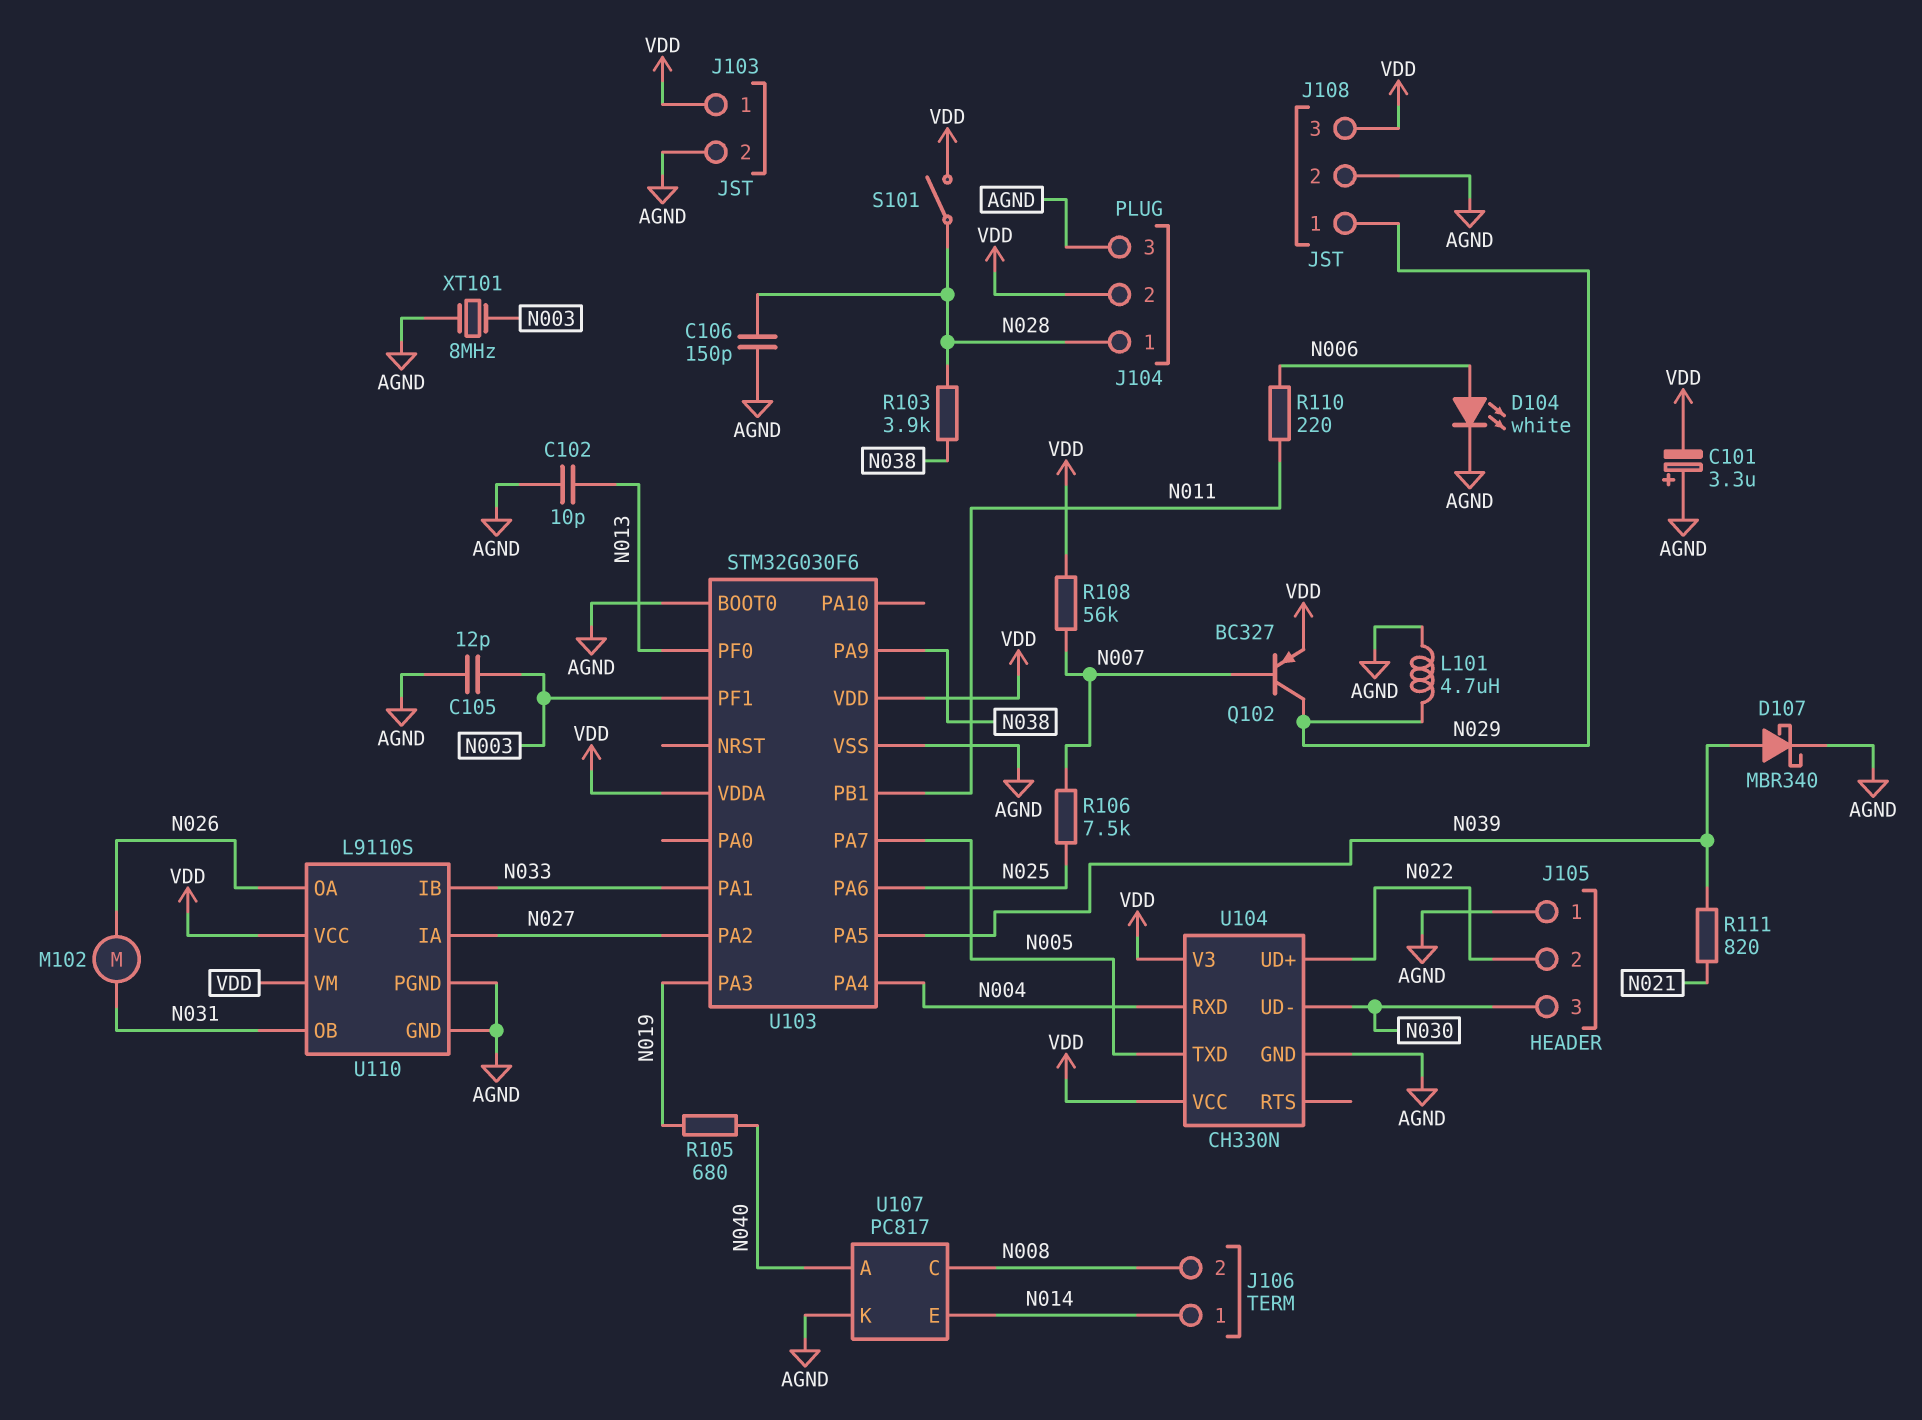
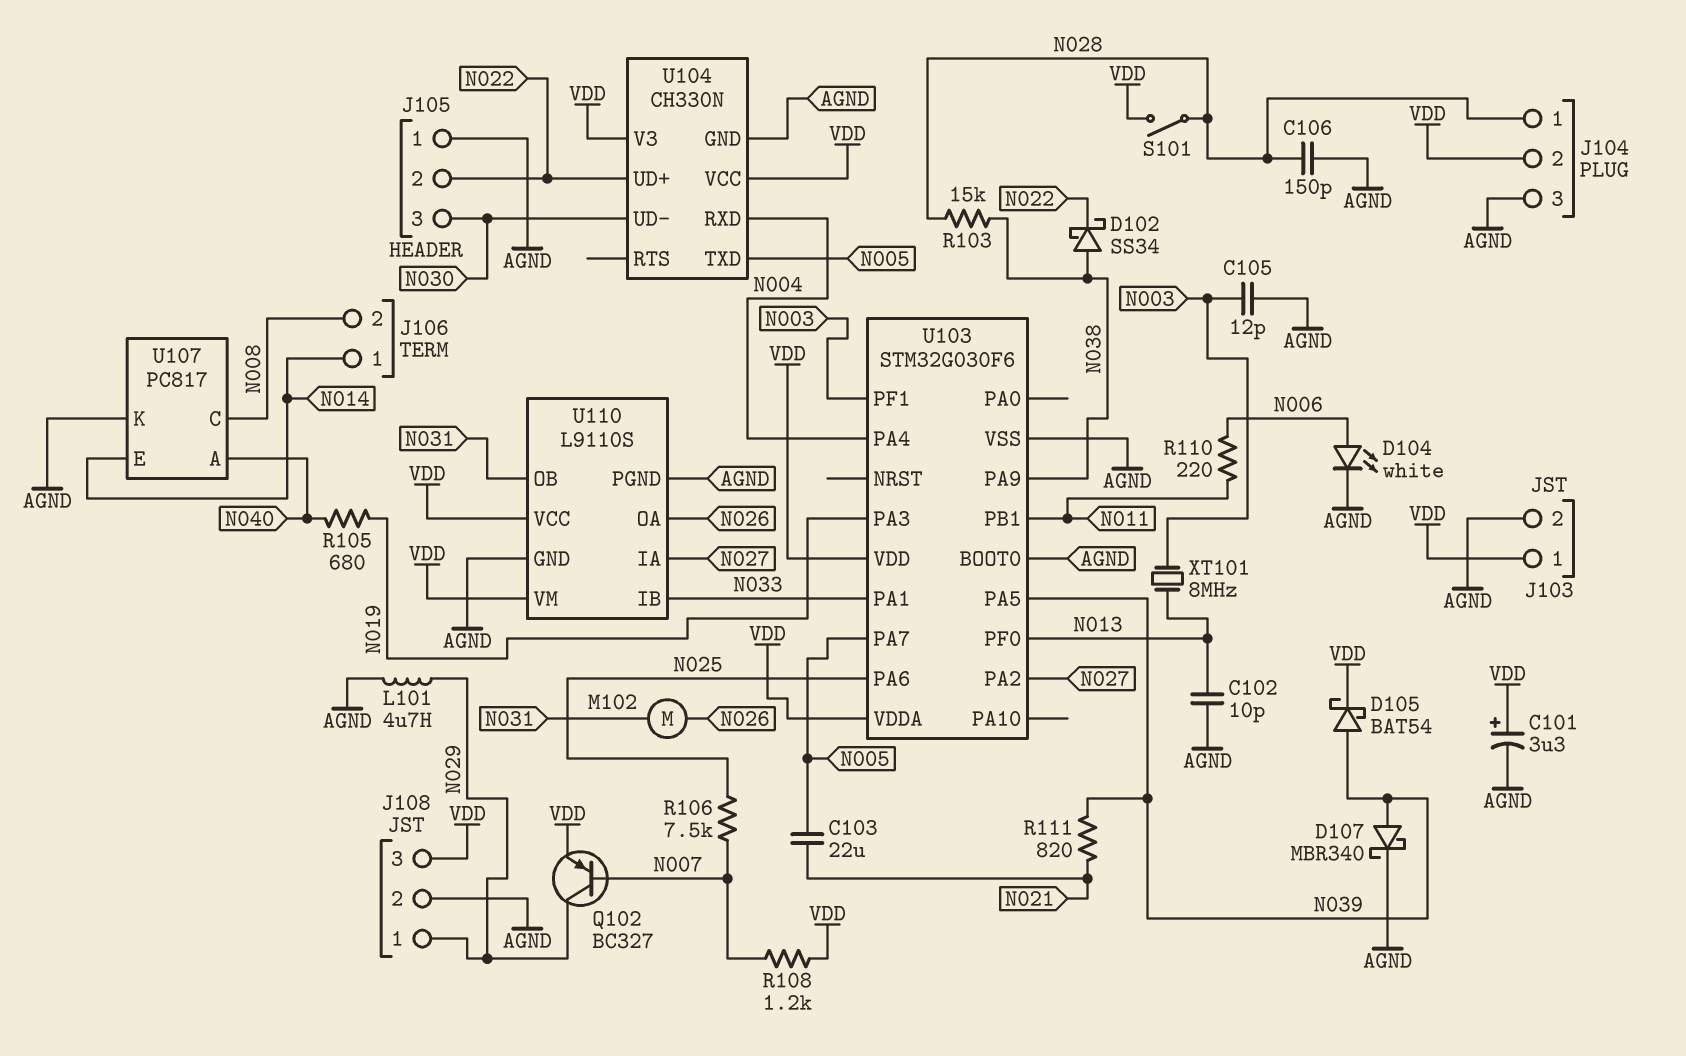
C101: 3.3uF (plus AGND, minus VDD) -> 3.3uF (plus VDD, minus AGND)
C103: none -> 22uF (N005, N021)
D102: none -> schottky SS34 (A N038, K N022)
D105: none -> schottky BAT54 (A N039, K VDD)
R103: 3.9k (N028, N038) -> 15k (N028, N038)
R108: 56k (N007, VDD) -> 1.2k (N007, VDD)
XT101: 8MHz (AGND, N003) -> 8MHz (N003, N013)

